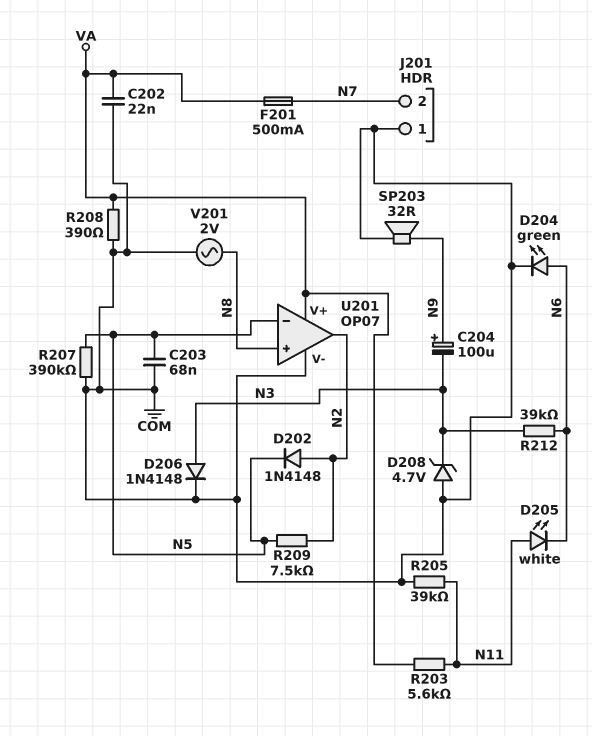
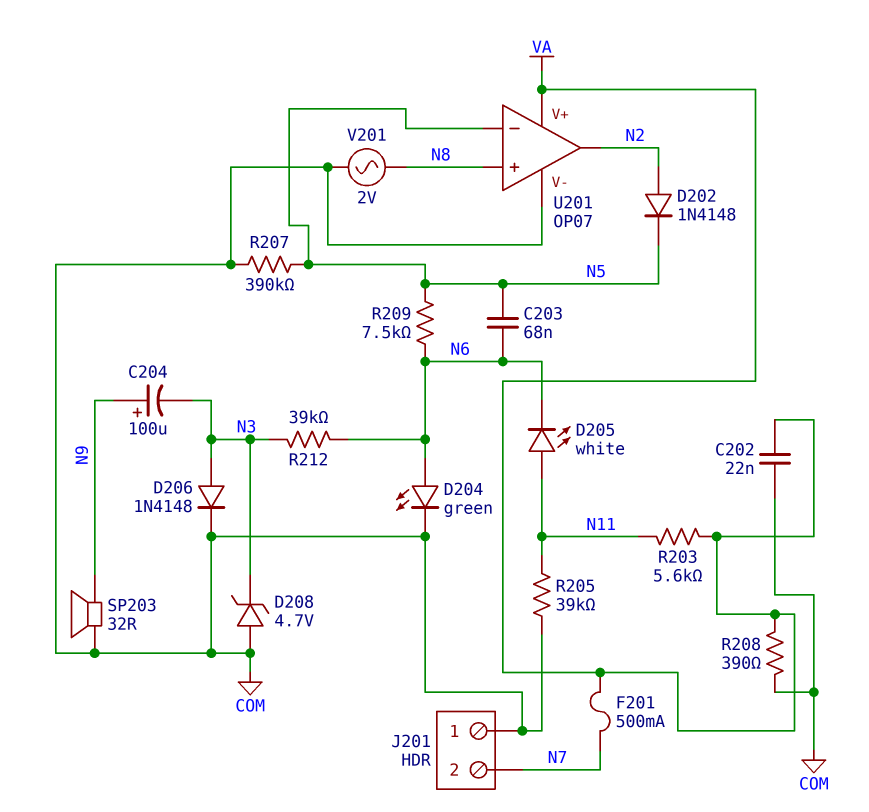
C203: 68nF (COM, N5) -> 68nF (N5, N6)
R209: 7.5k (N2, N5) -> 7.5k (N5, N6)

